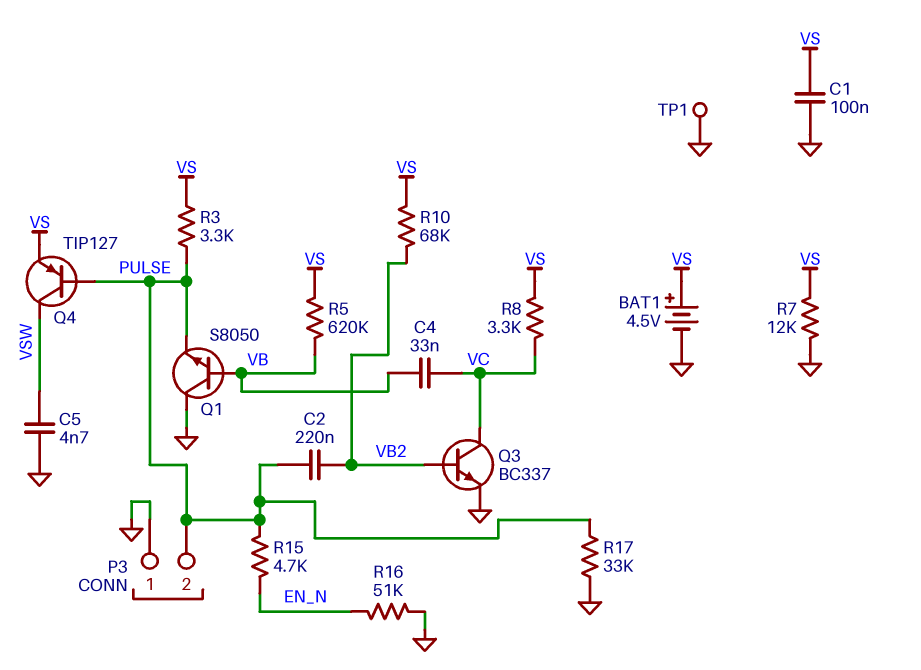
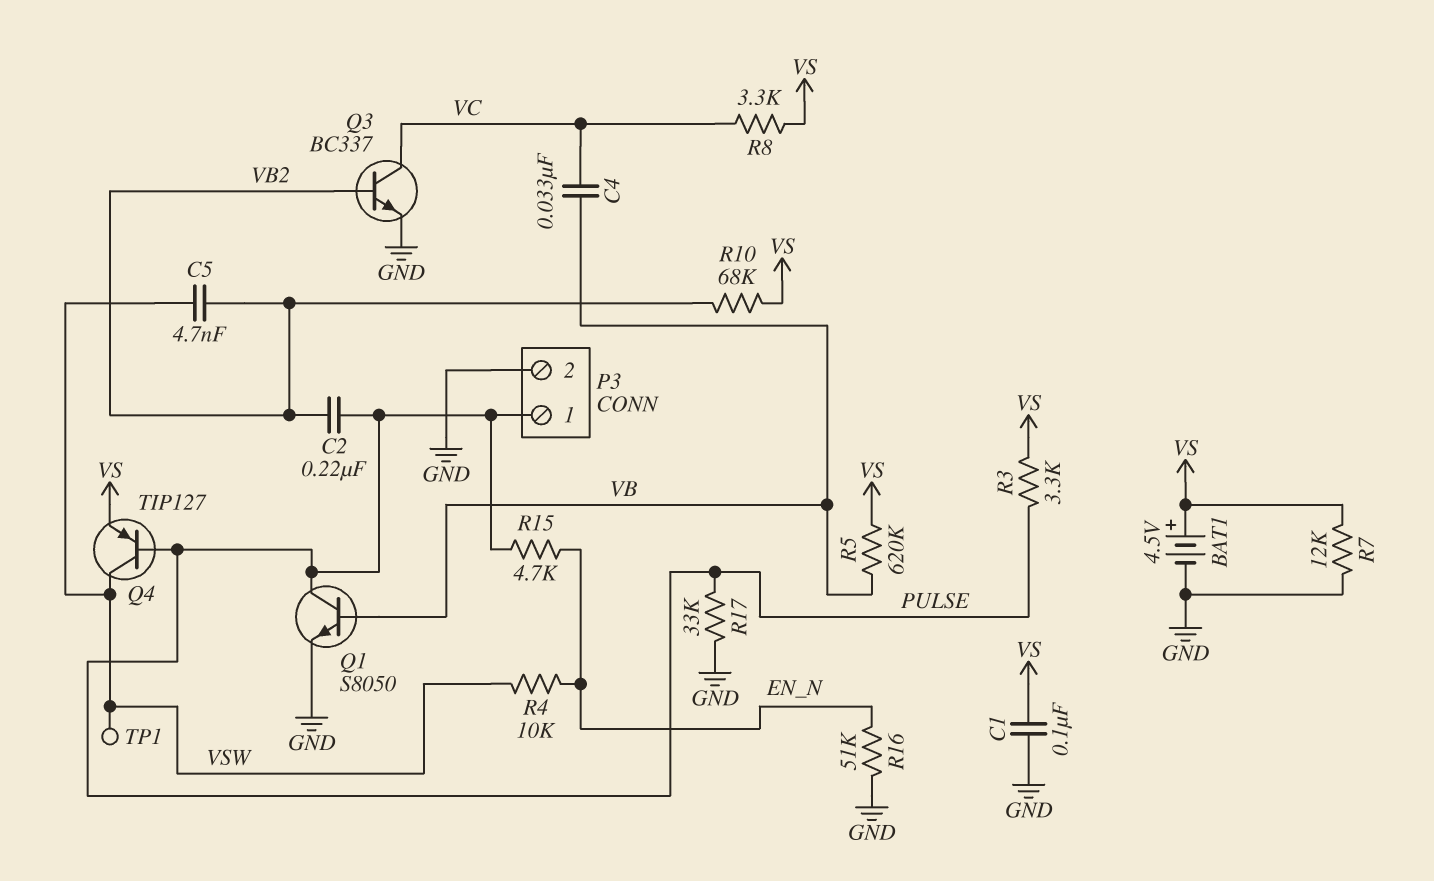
C5: 4.7nF (GND, VSW) -> 4.7nF (VB2, VSW)
P3 pin 1: GND -> PULSE
P3 pin 2: PULSE -> GND
Q1: NPN S8050 (B VB, C GND, E PULSE) -> NPN S8050 (B VB, C PULSE, E GND)
R4: none -> 10k (EN_N, VSW)
TP1: test point (GND) -> test point (VSW)

